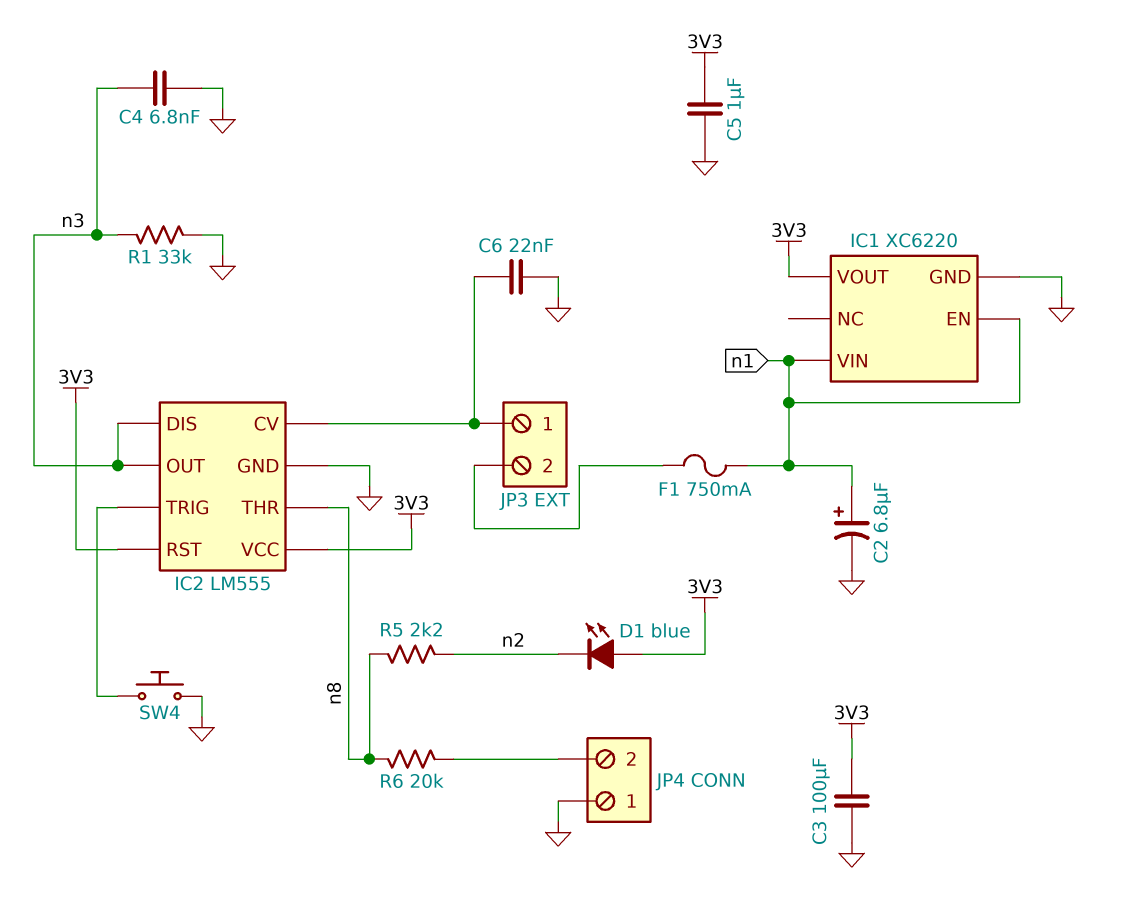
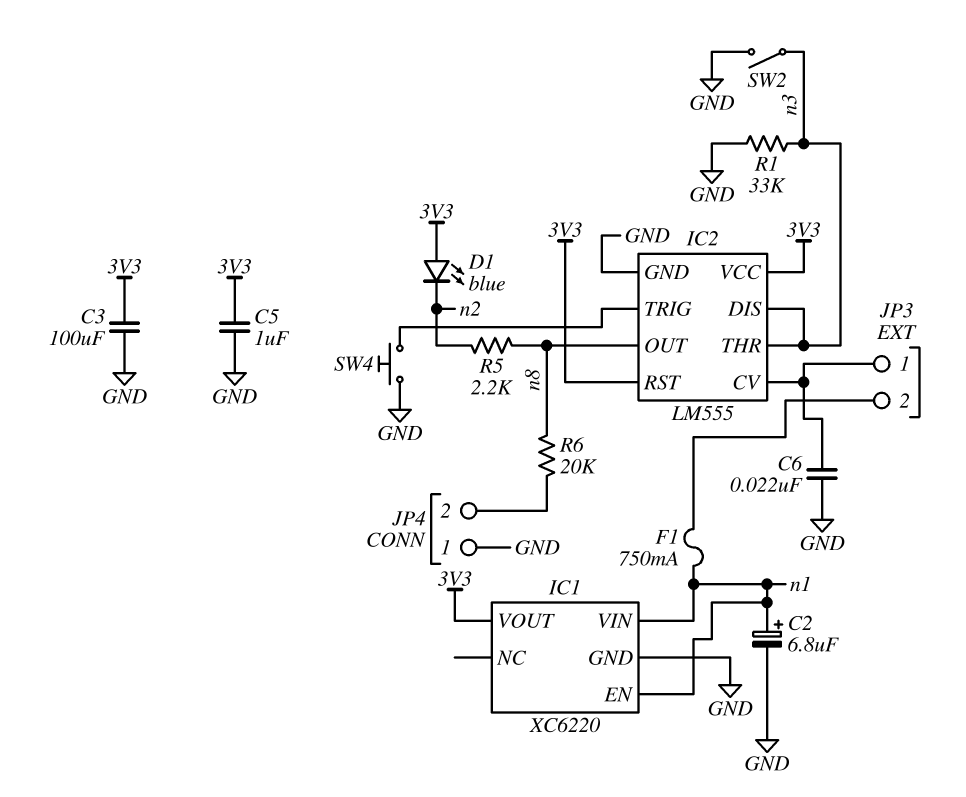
C4: 6.8nF (GND, n3) -> none
IC2 pin OUT: n3 -> n8
IC2 pin THR: n8 -> n3
SW2: none -> switch (GND, n3)

